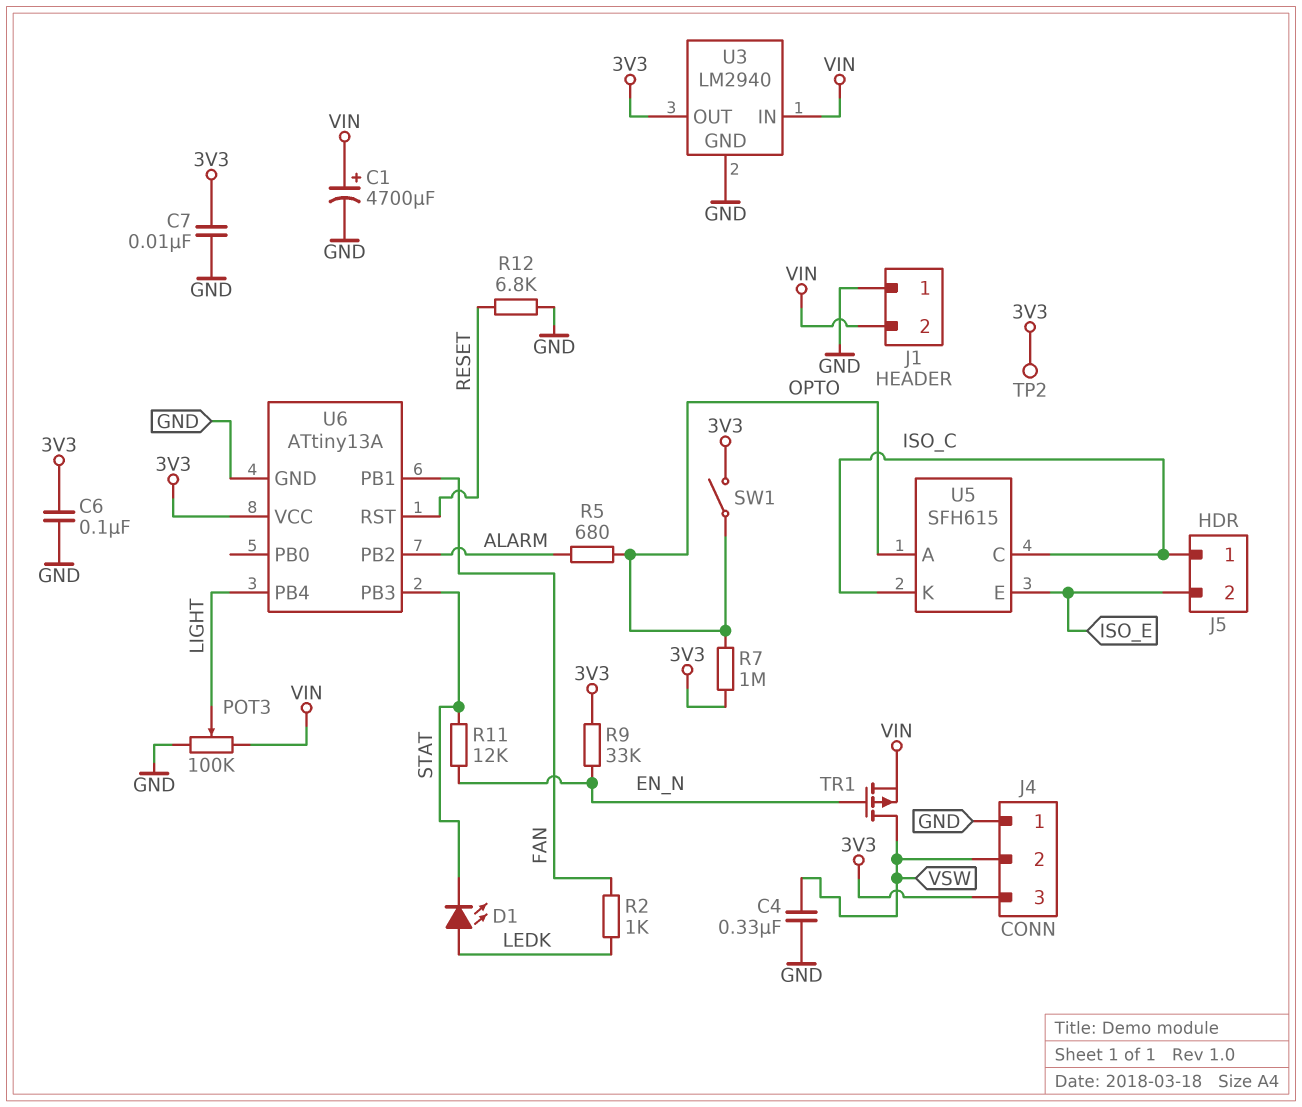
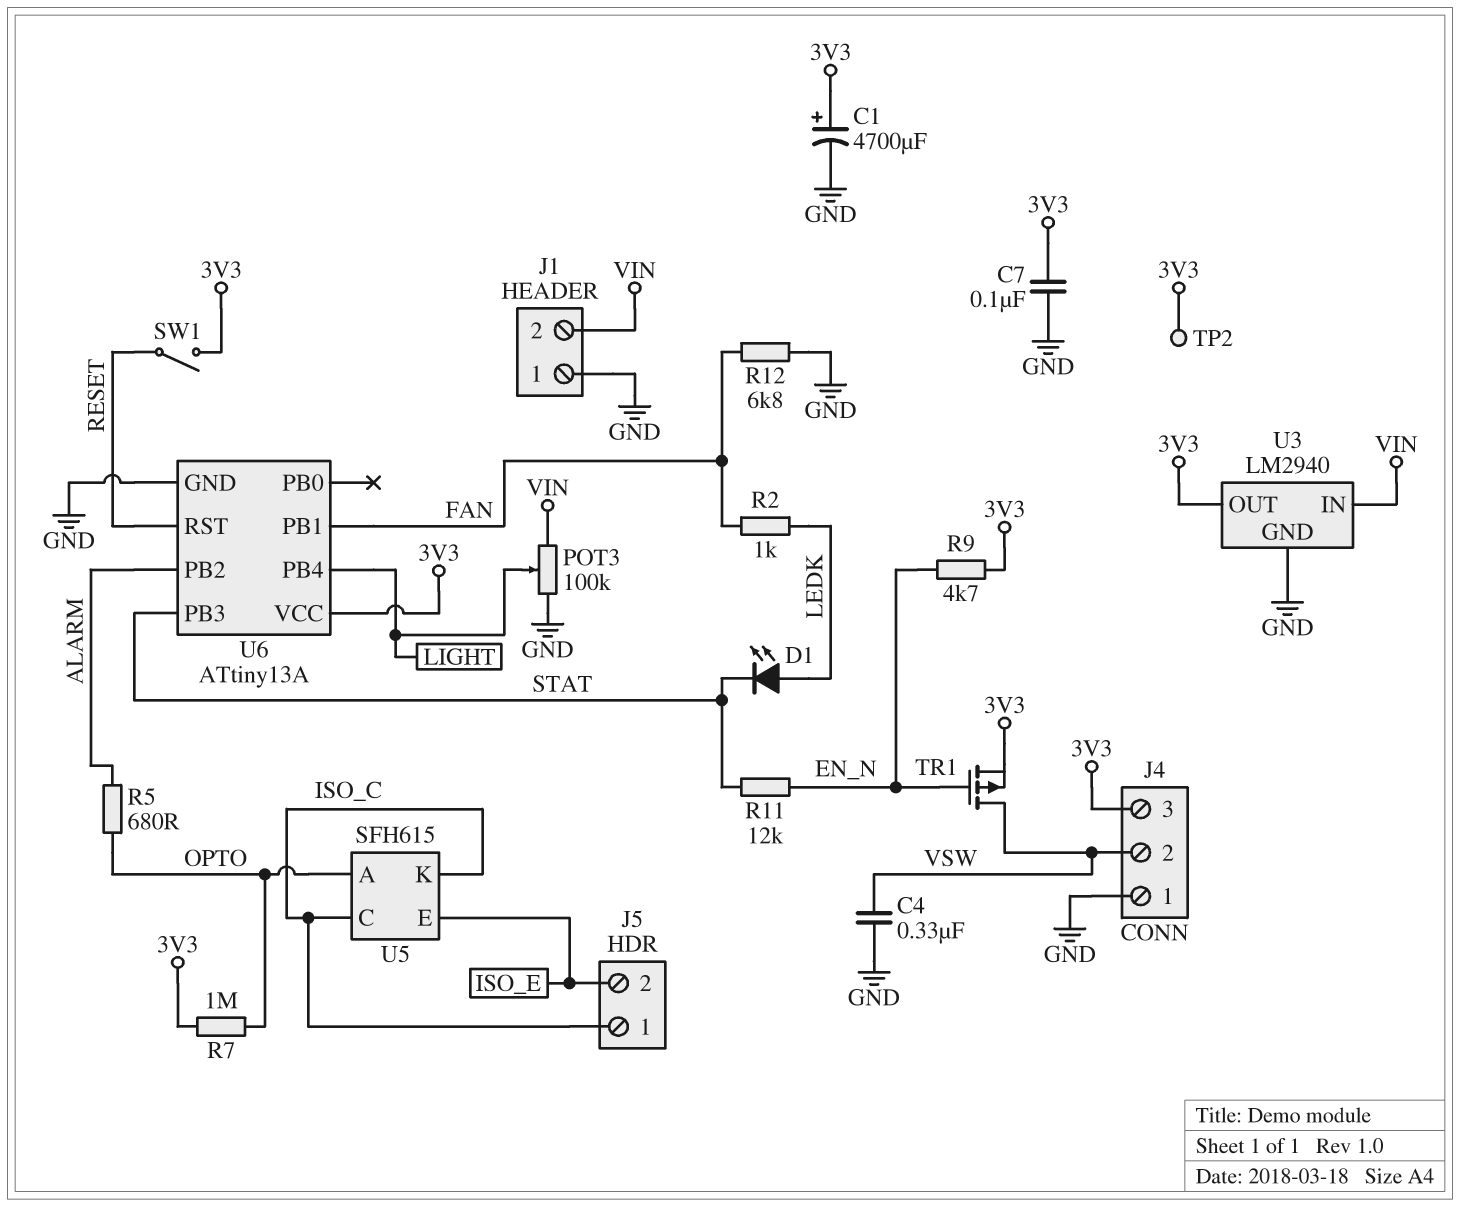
C1: 4700uF (plus VIN, minus GND) -> 4700uF (plus 3V3, minus GND)
C6: 100nF (3V3, GND) -> none
C7: 10nF (3V3, GND) -> 100nF (3V3, GND)
R9: 33k (3V3, EN_N) -> 4.7k (3V3, EN_N)
R12: 6.8k (GND, RESET) -> 6.8k (FAN, GND)
SW1: switch (3V3, OPTO) -> switch (3V3, RESET)
TR1: PMOS (G EN_N, D VSW, S VIN) -> PMOS (G EN_N, D VSW, S 3V3)

